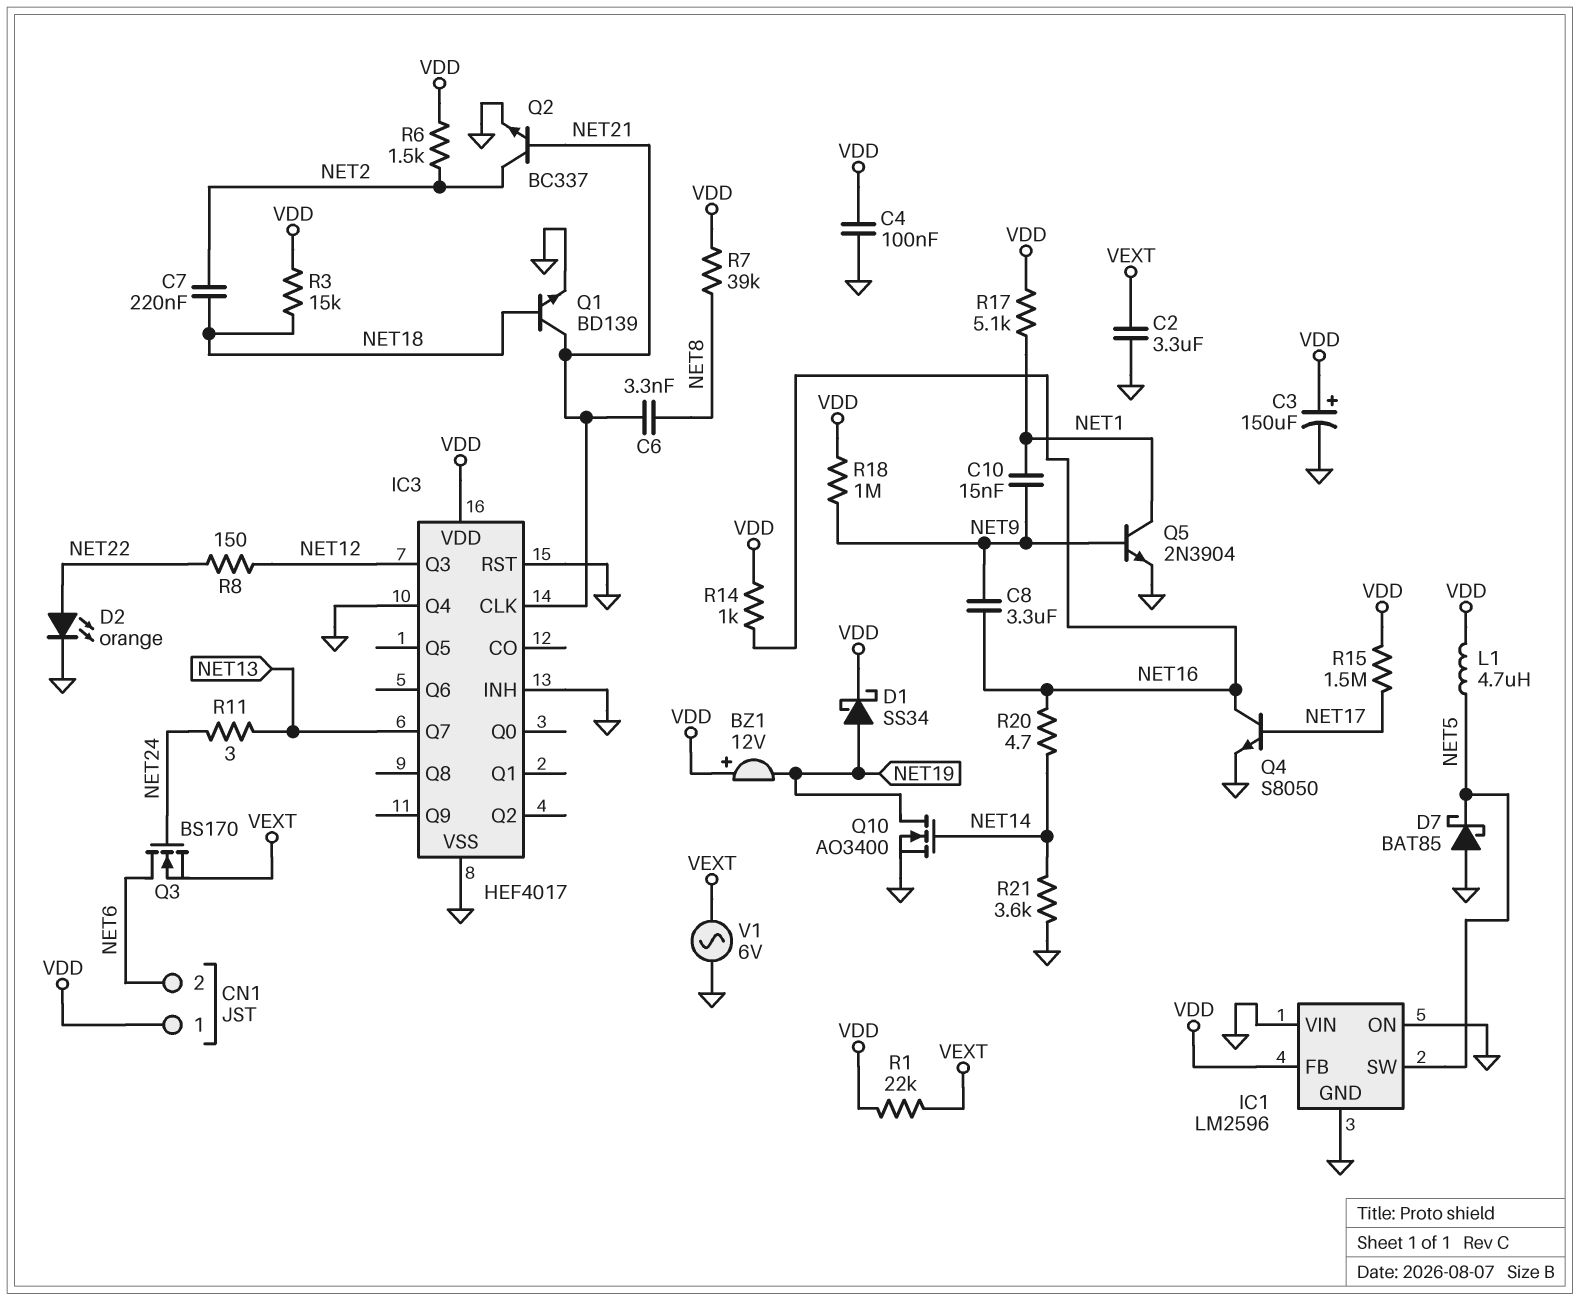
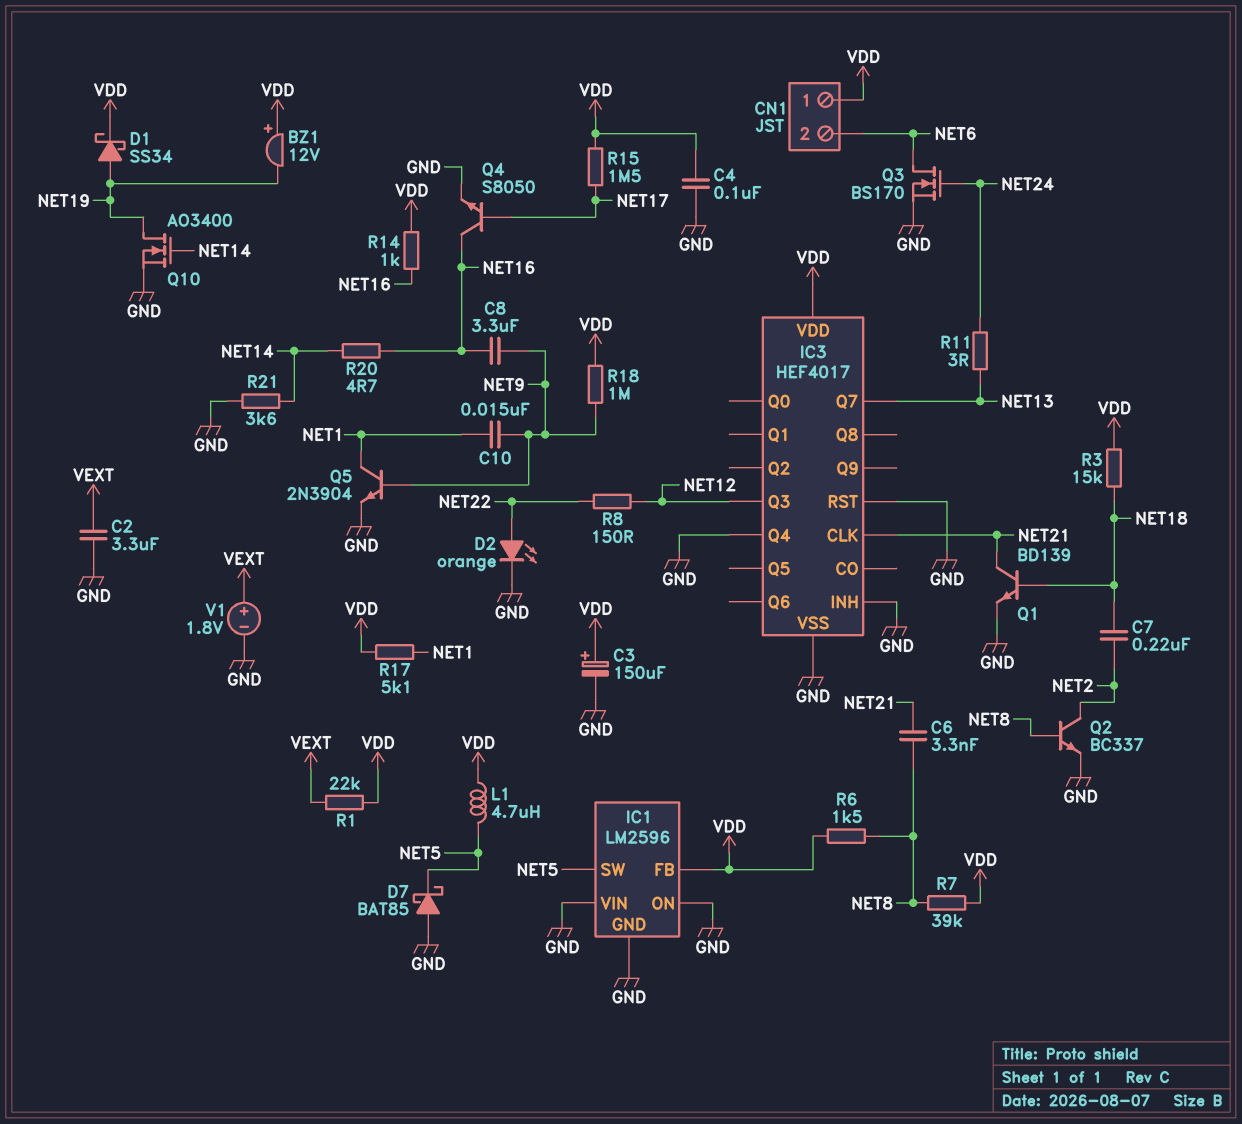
Q2: NPN BC337 (B NET21, C NET2, E GND) -> NPN BC337 (B NET8, C NET2, E GND)
Q3: NMOS BS170 (G NET24, D NET6, S VEXT) -> NMOS BS170 (G NET24, D NET6, S GND)
R6: 1.5k (NET2, VDD) -> 1.5k (NET8, VDD)
V1: AC 6V (GND, VEXT) -> 1.8V (plus VEXT, minus GND)

